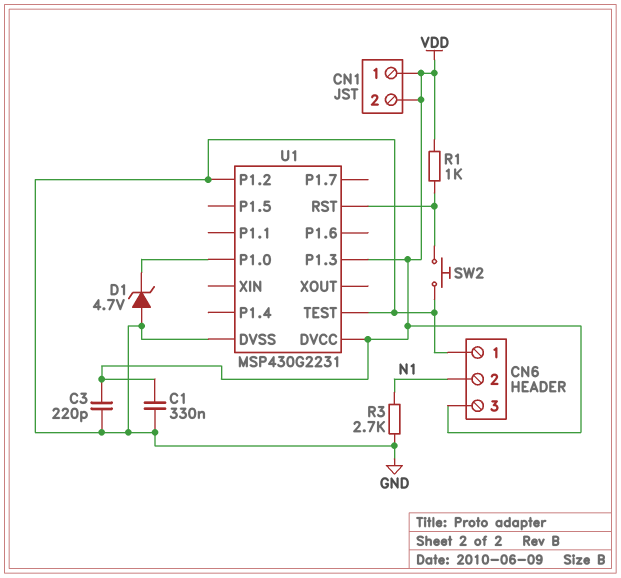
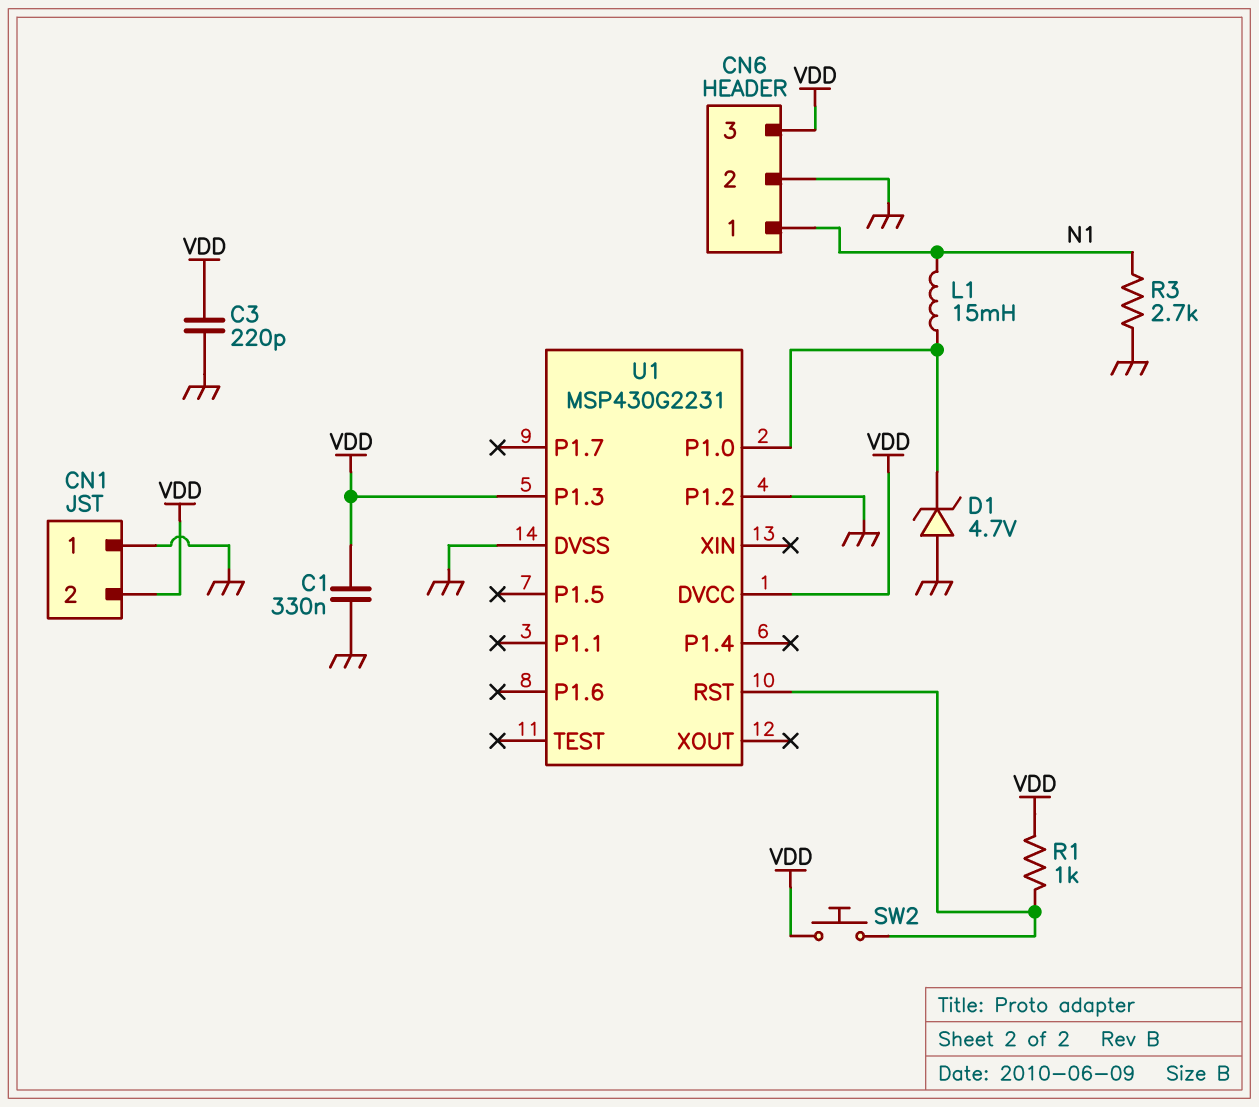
CN1 pin 1: VDD -> GND
CN6 pin 1: GND -> N1
CN6 pin 2: N1 -> GND
L1: none -> 15mH (N1, U1/P1.0)
SW2: button (GND, U1/RST) -> button (U1/RST, VDD)
U1 pin TEST: GND -> none

